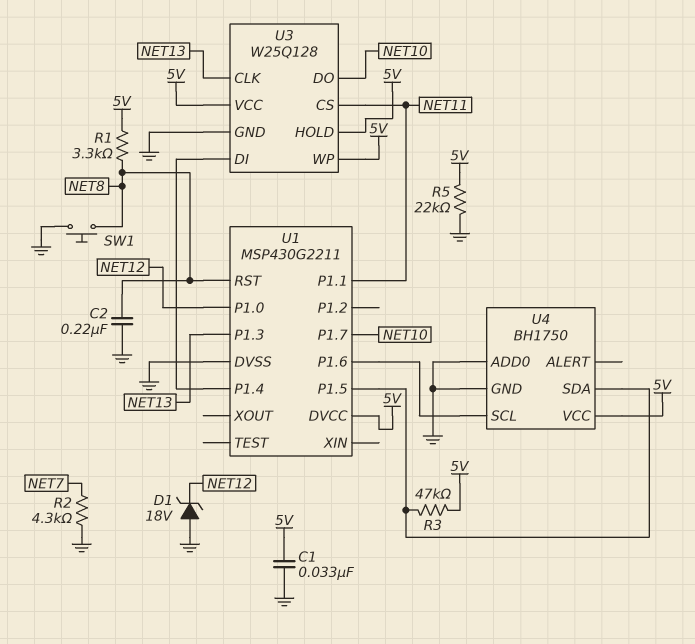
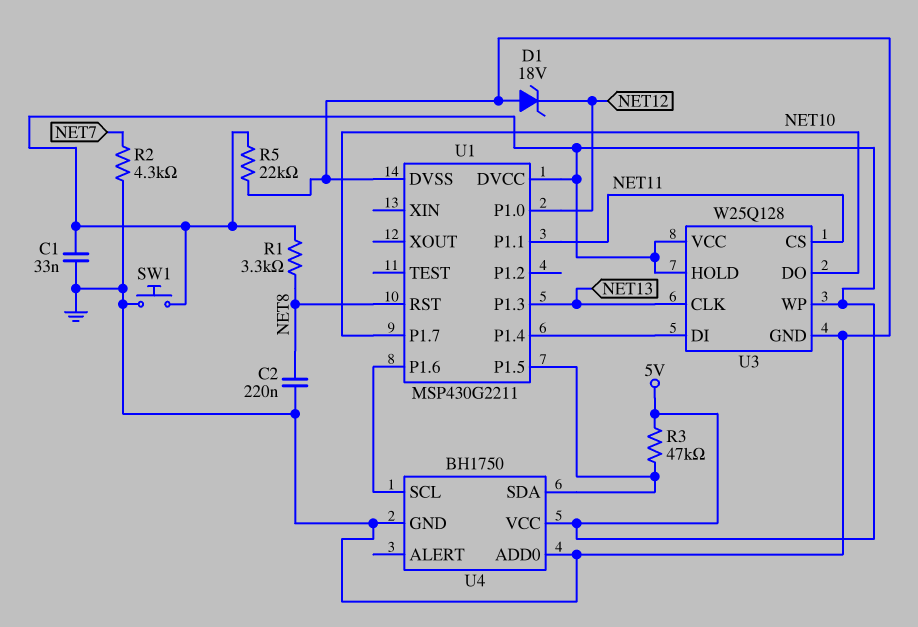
SW1: button (GND, NET8) -> button (5V, GND)

